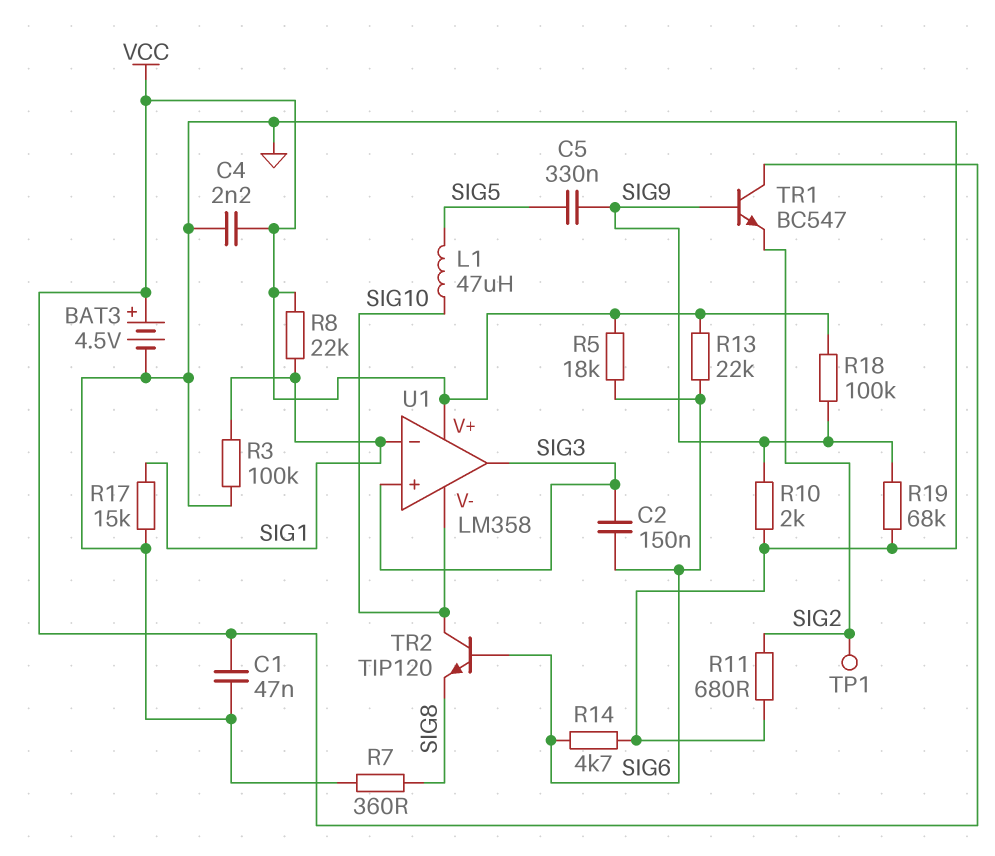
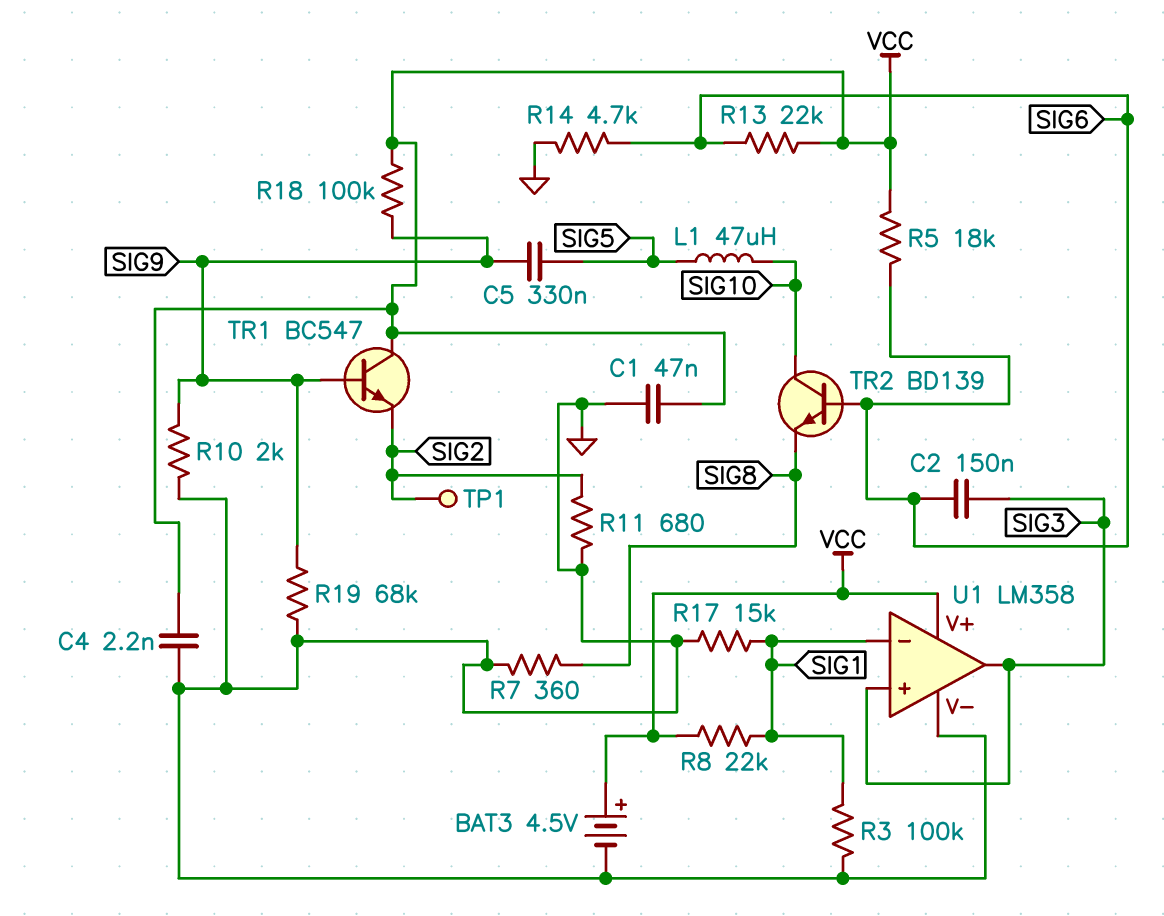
TR2: NPN TIP120 (B SIG6, C SIG10, E SIG8) -> NPN BD139 (B SIG6, C SIG10, E SIG8)
U1 pin V-: SIG10 -> GND

